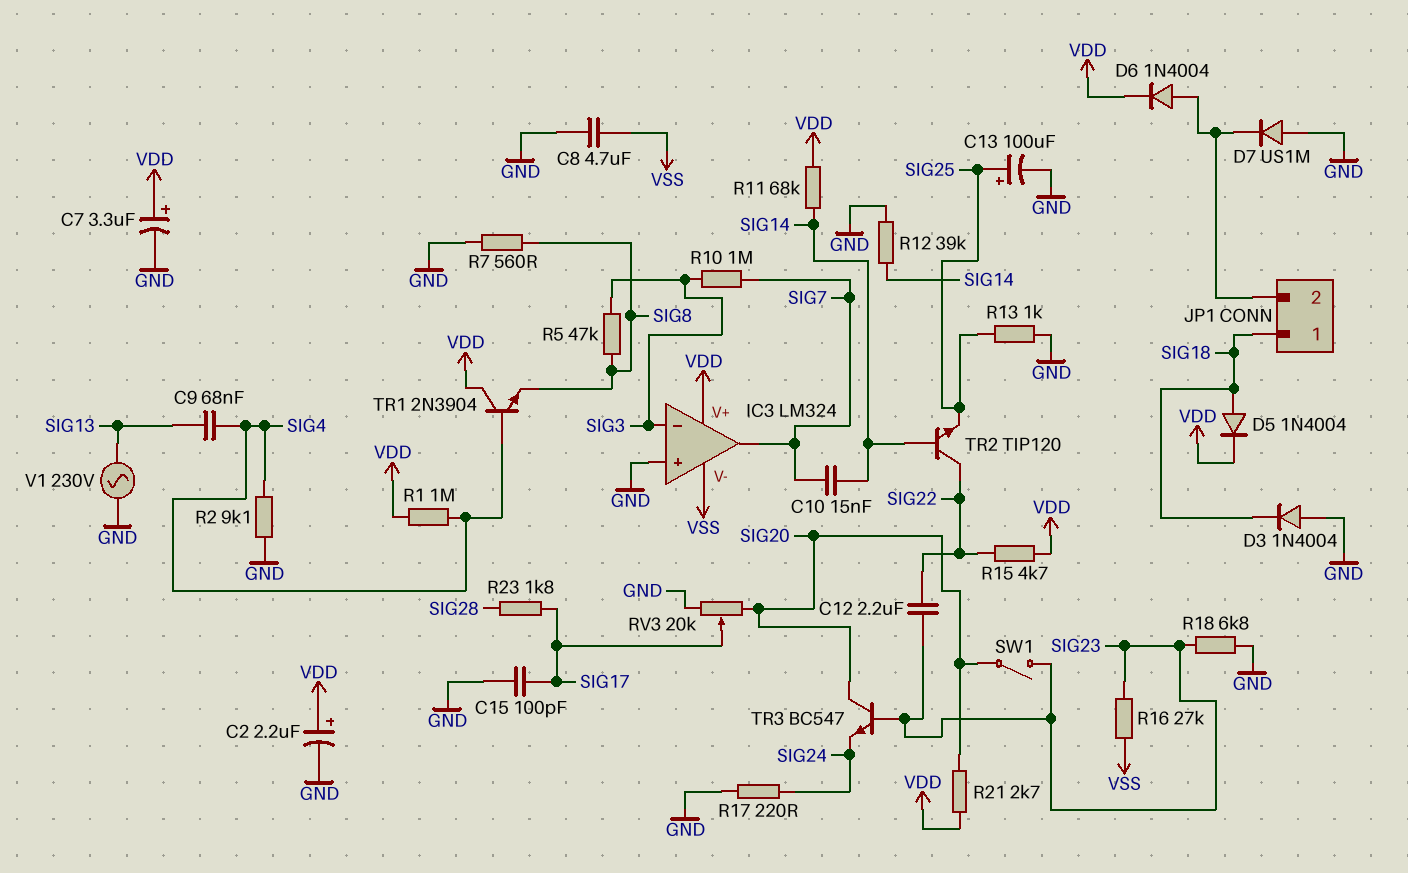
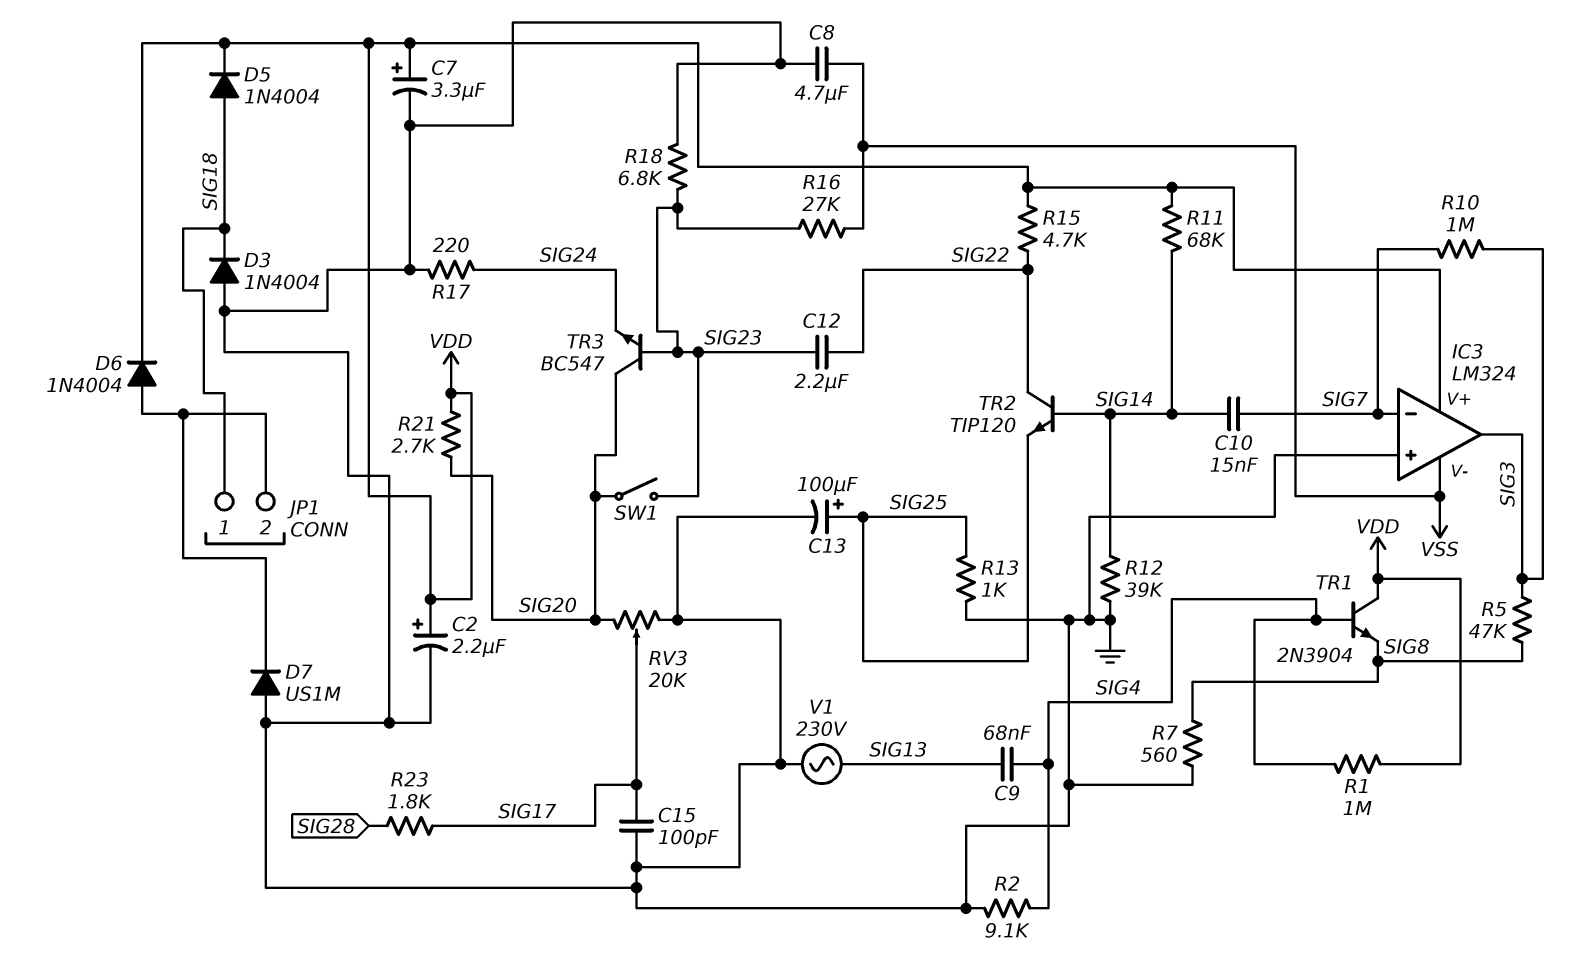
IC3 pin in-: SIG3 -> SIG7
IC3 pin out: SIG7 -> SIG3

